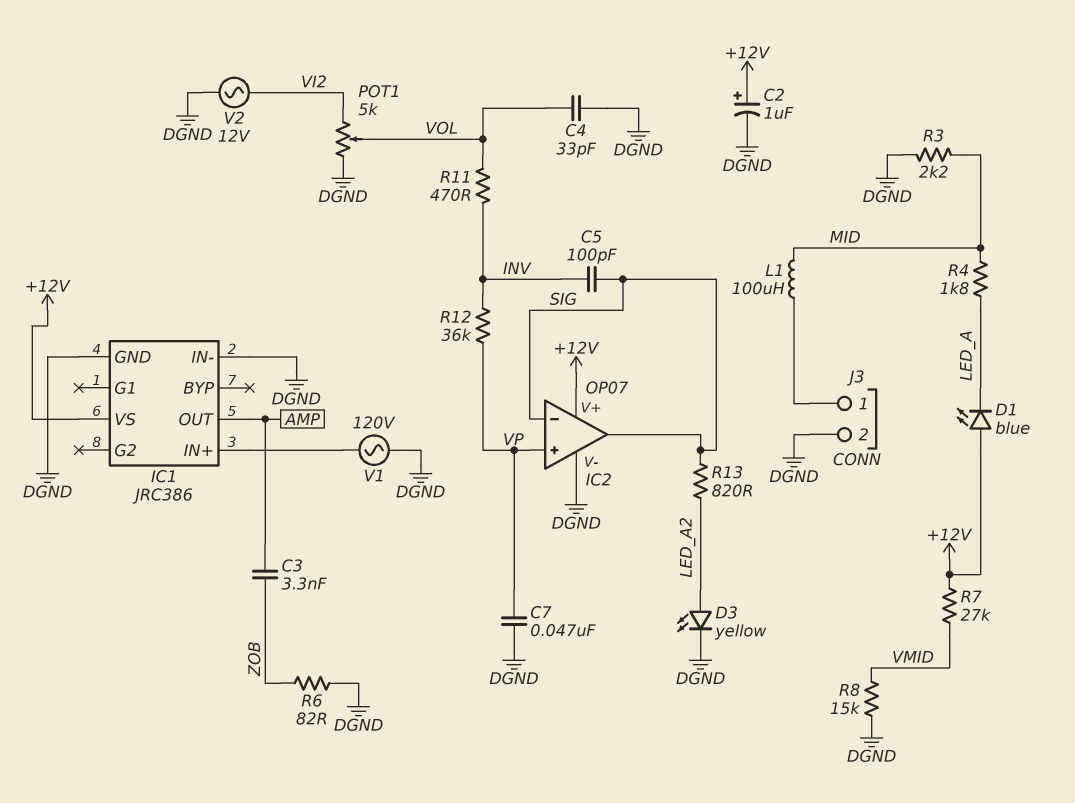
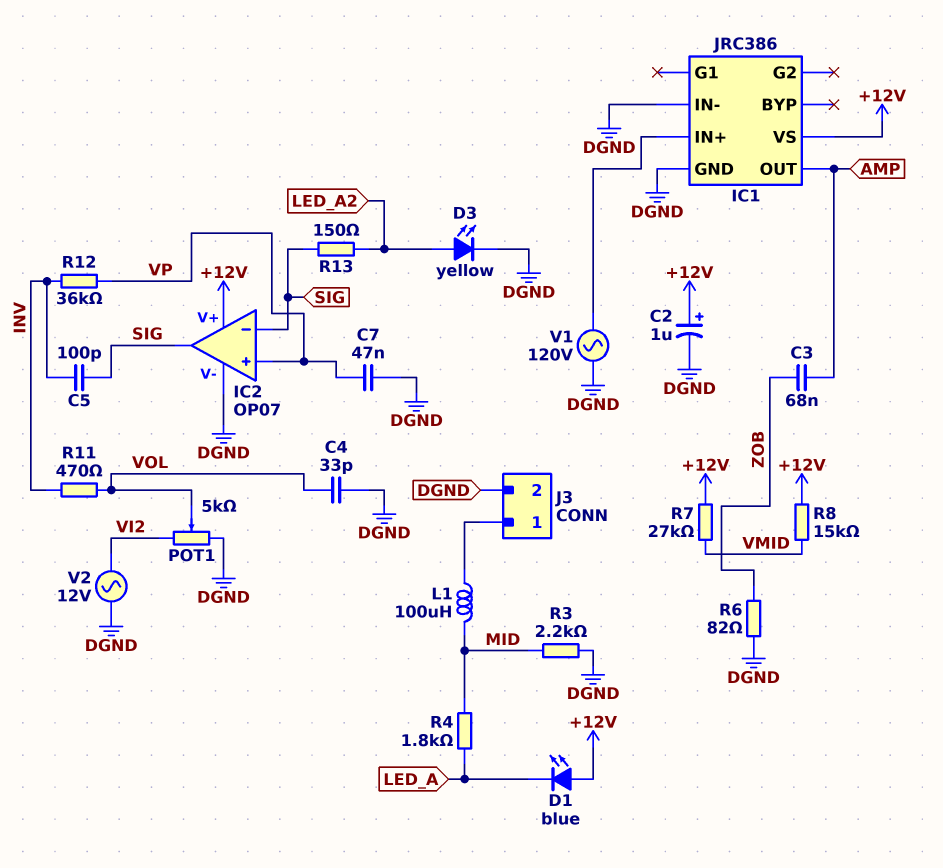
C3: 3.3nF (AMP, ZOB) -> 68nF (AMP, ZOB)
R8: 15k (DGND, VMID) -> 15k (+12V, VMID)
R13: 820 (LED_A2, SIG) -> 150 (LED_A2, SIG)

